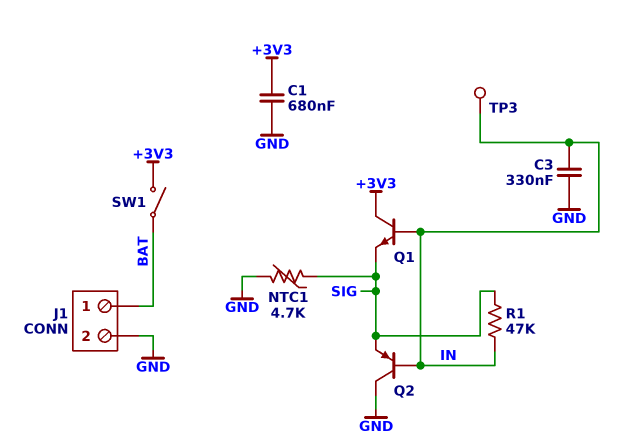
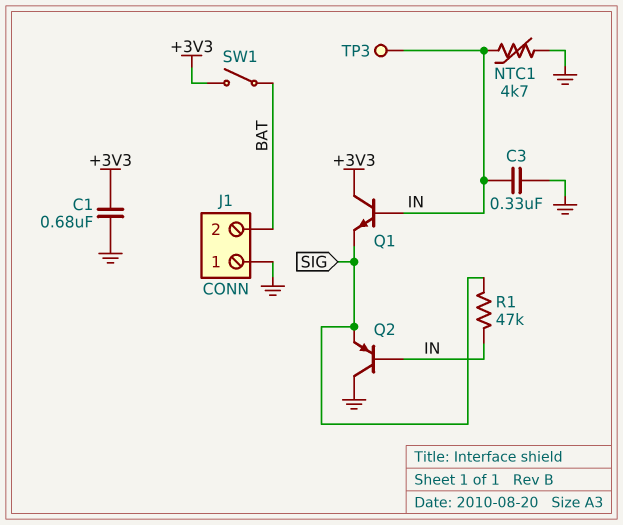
J1 pin 1: BAT -> GND
J1 pin 2: GND -> BAT
NTC1: 4.7k (GND, SIG) -> 4.7k (GND, IN)

